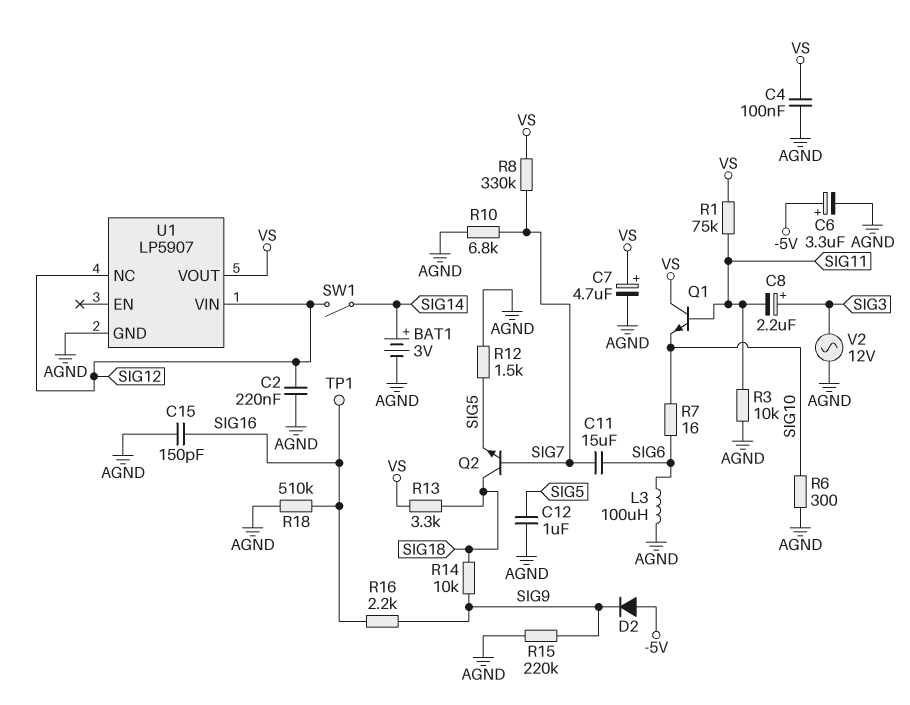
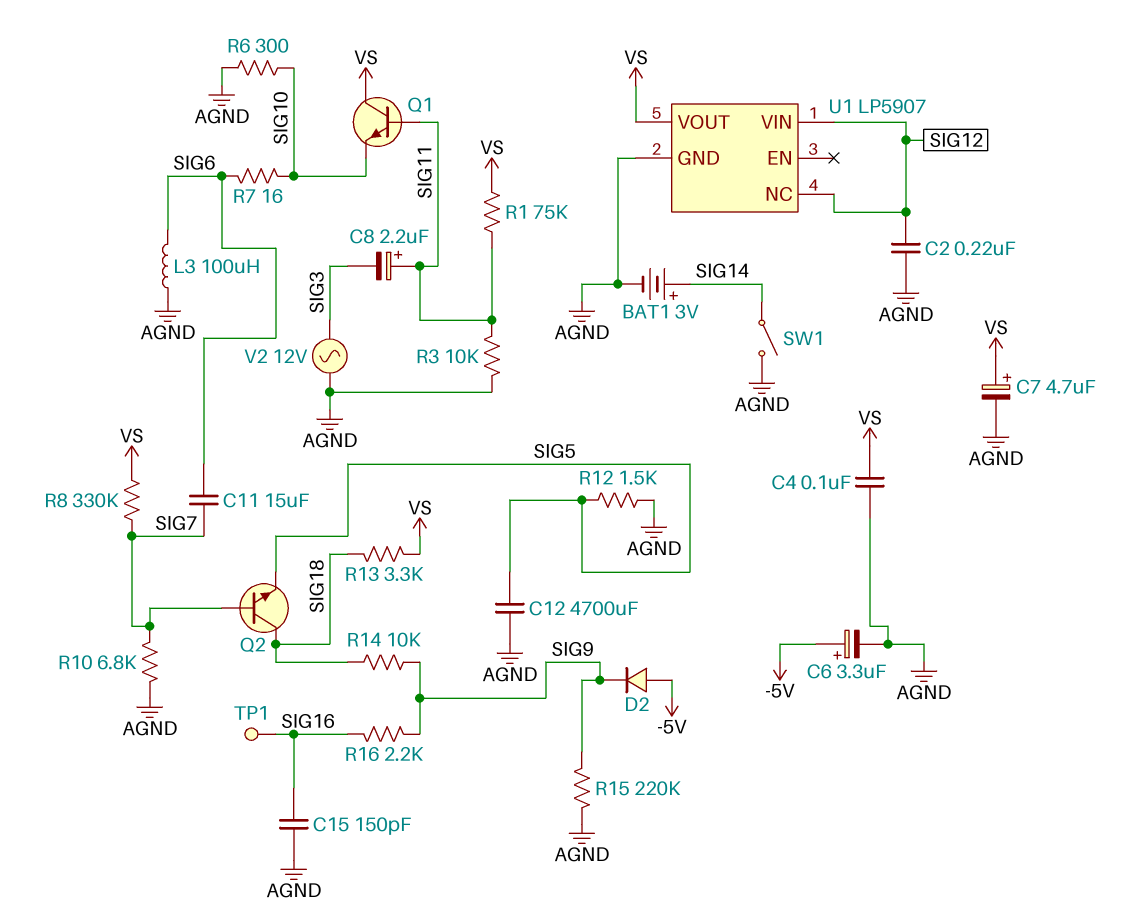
C8: 2.2uF (plus SIG3, minus SIG11) -> 2.2uF (plus SIG11, minus SIG3)
C12: 1uF (AGND, SIG5) -> 4700uF (AGND, SIG5)
R18: 510k (AGND, SIG16) -> none
SW1: switch (SIG12, SIG14) -> switch (AGND, SIG14)

